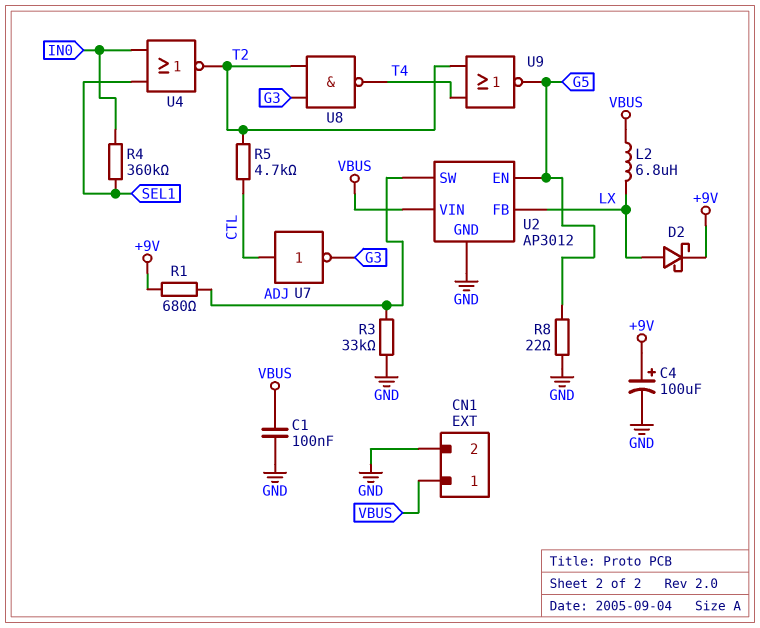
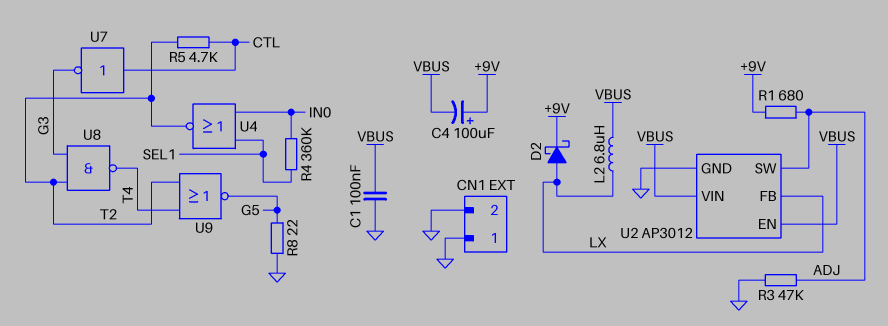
C4: 100uF (plus +9V, minus GND) -> 100uF (plus +9V, minus VBUS)
CN1 pin 1: VBUS -> GND
R3: 33k (ADJ, GND) -> 47k (ADJ, GND)
U2 pin EN: G5 -> VBUS

